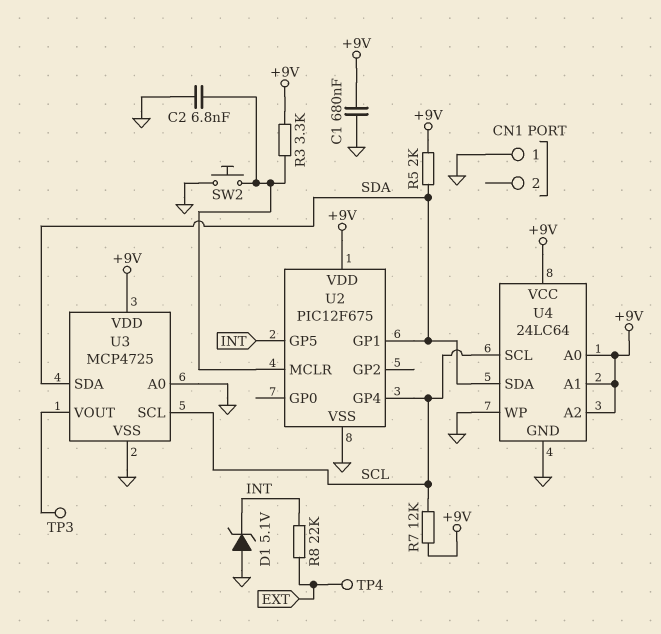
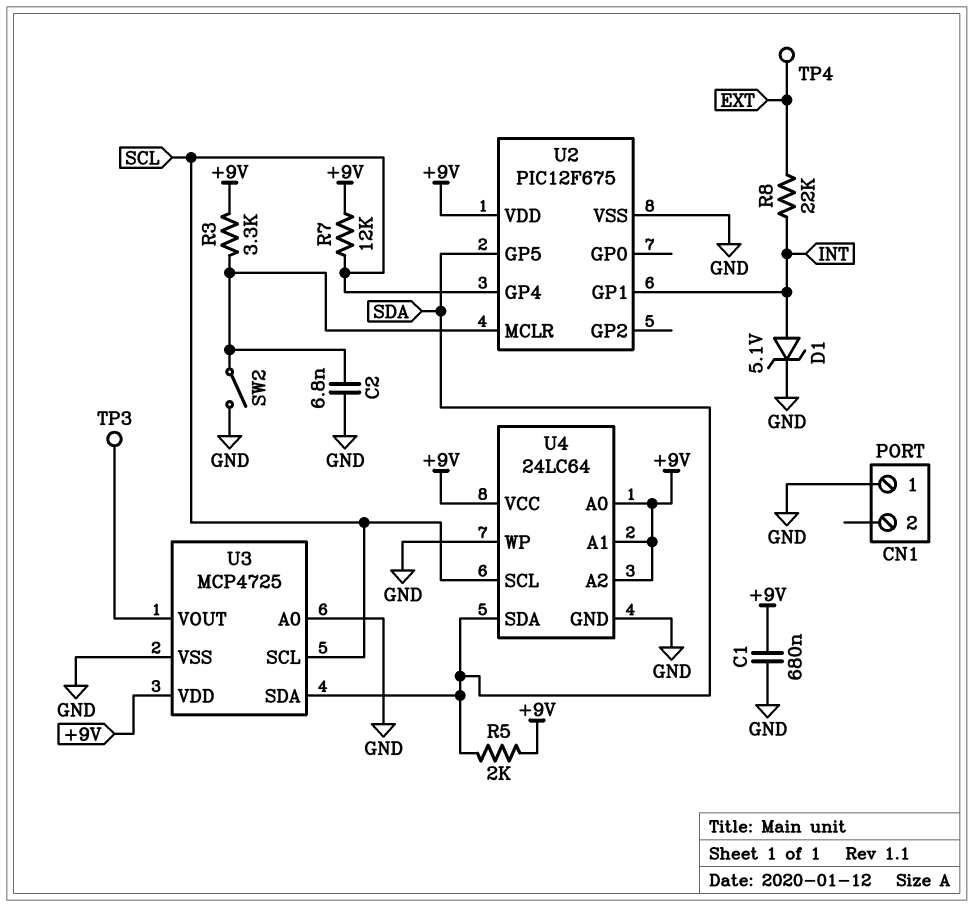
D1: zener 5.1V (A GND, K INT) -> zener 5.1V (A INT, K GND)
SW2: button (GND, U2/MCLR) -> switch (GND, U2/MCLR)
U2 pin GP1: SDA -> INT
U2 pin GP5: INT -> SDA

